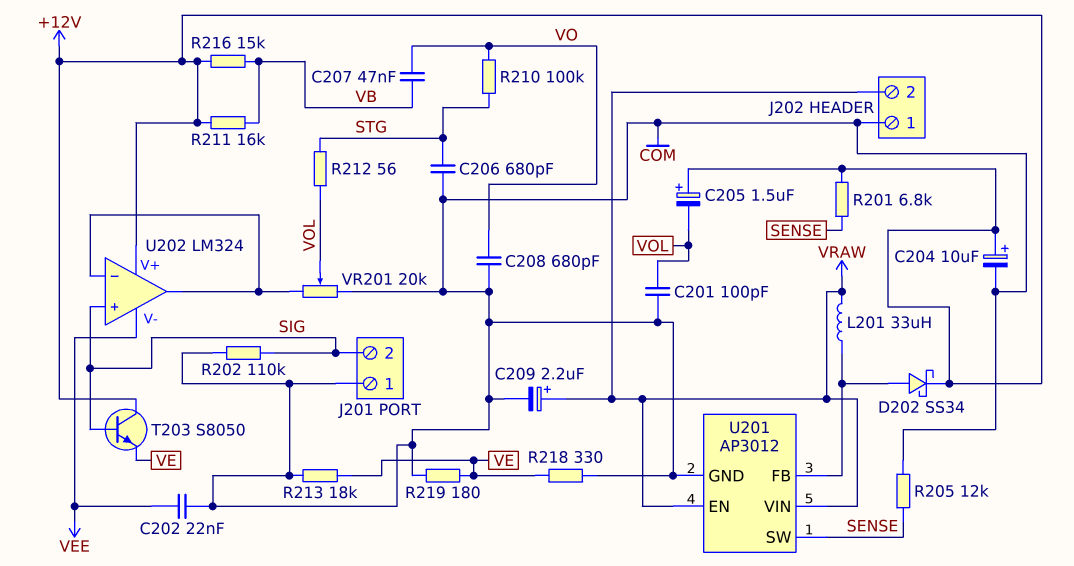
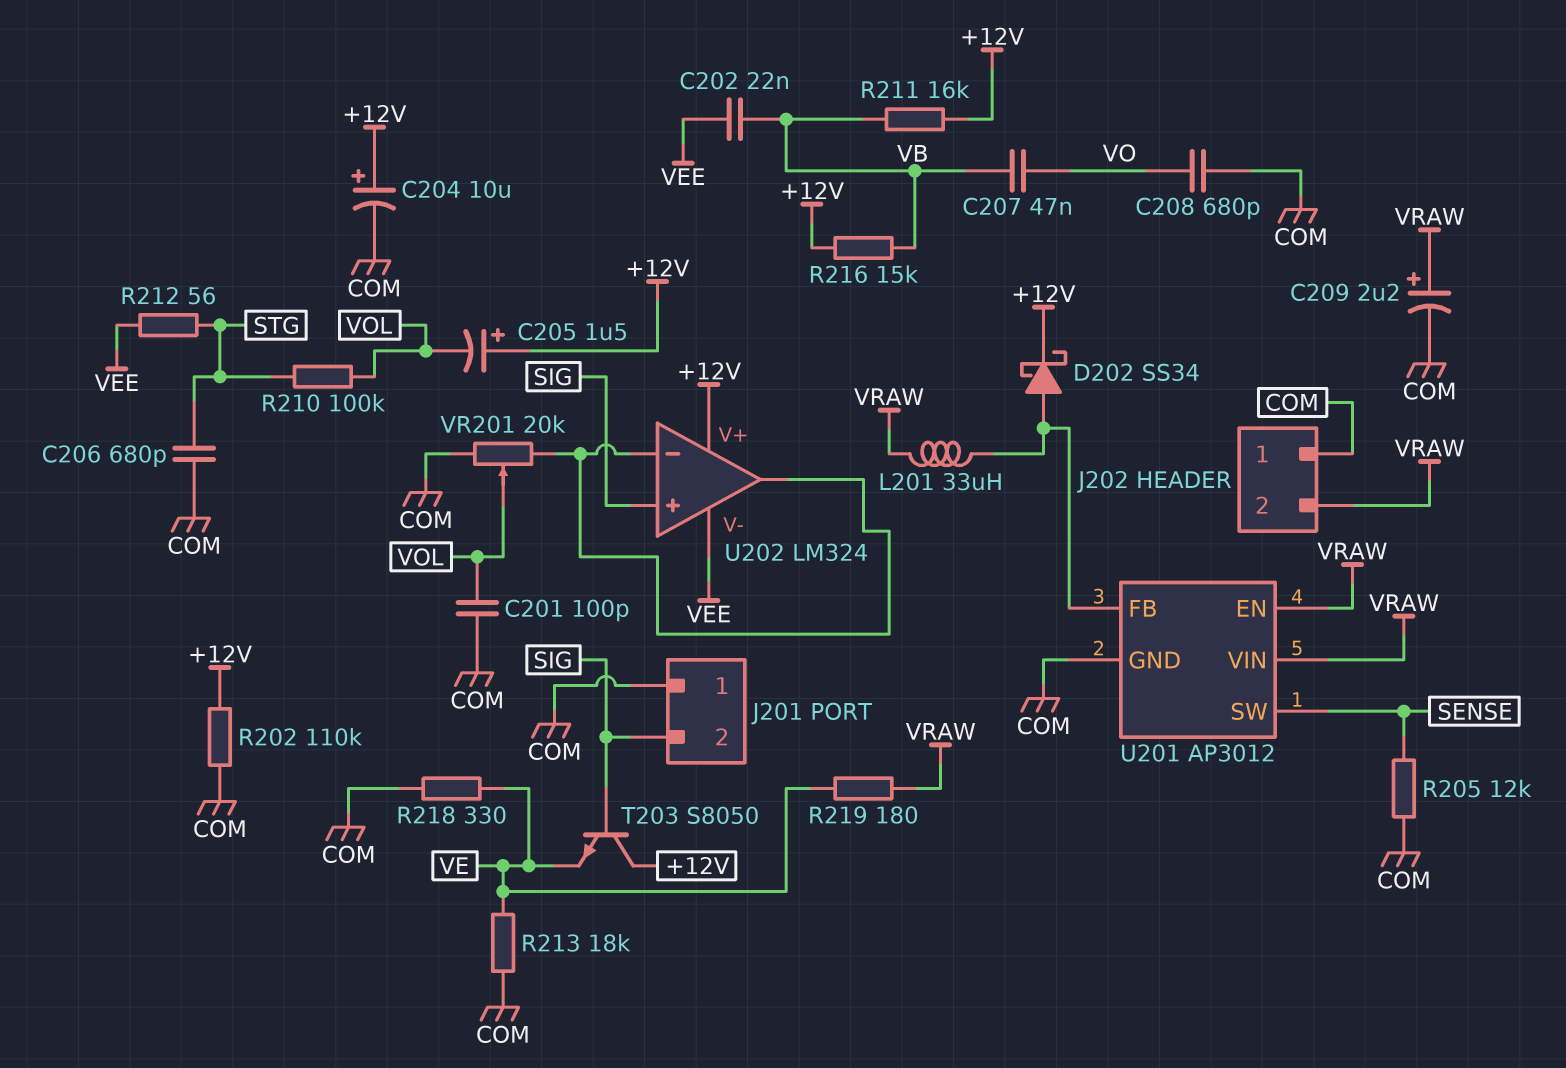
C202: 22nF (COM, VEE) -> 22nF (VB, VEE)
R201: 6.8k (+12V, SENSE) -> none
R202: 110k (COM, SIG) -> 110k (+12V, COM)
R210: 100k (STG, VO) -> 100k (STG, VOL)
R212: 56 (STG, VOL) -> 56 (STG, VEE)
R219: 180 (COM, VE) -> 180 (VE, VRAW)

